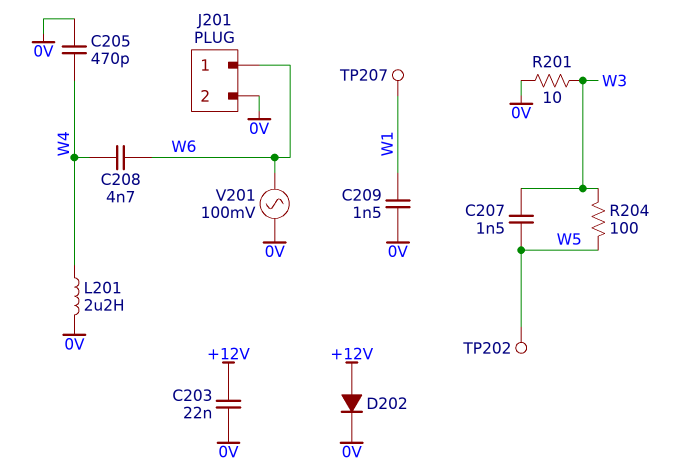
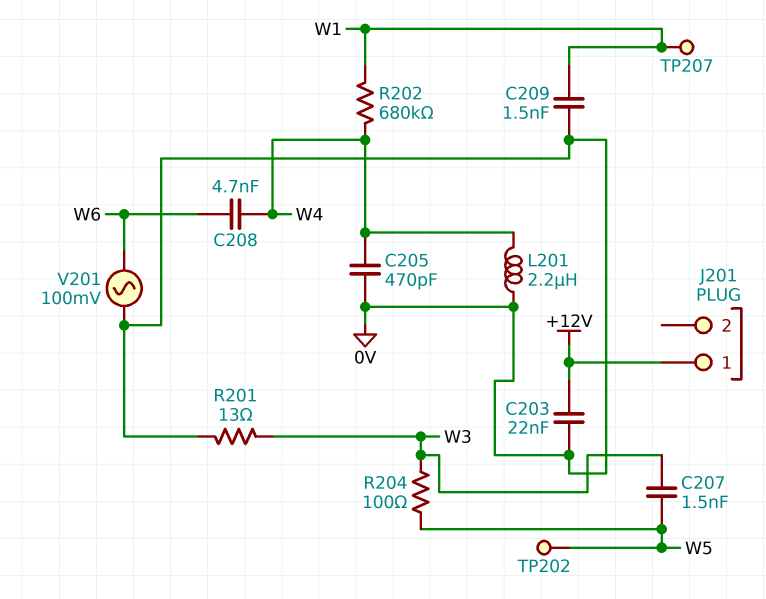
D202: diode (A +12V, K 0V) -> none
J201 pin 1: W6 -> +12V
J201 pin 2: 0V -> none
R201: 10 (0V, W3) -> 13 (0V, W3)
R202: none -> 680k (W1, W4)

